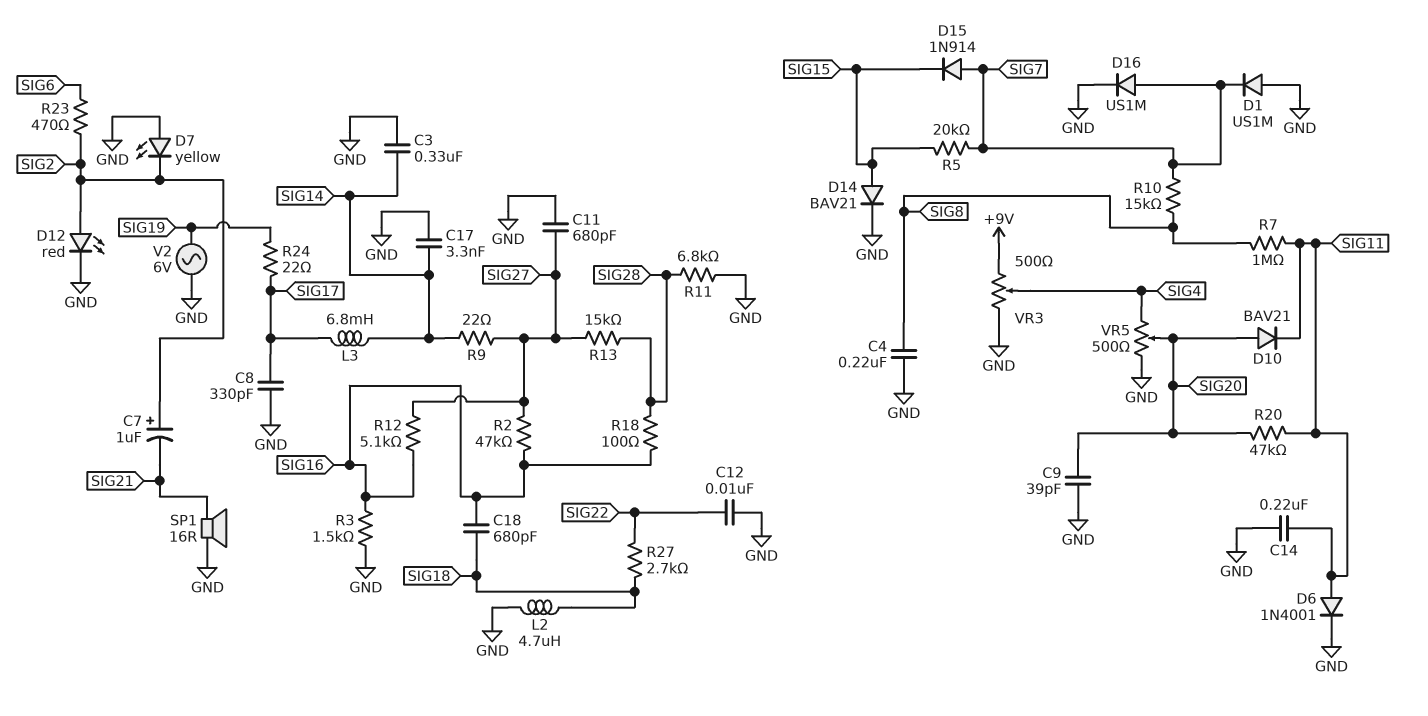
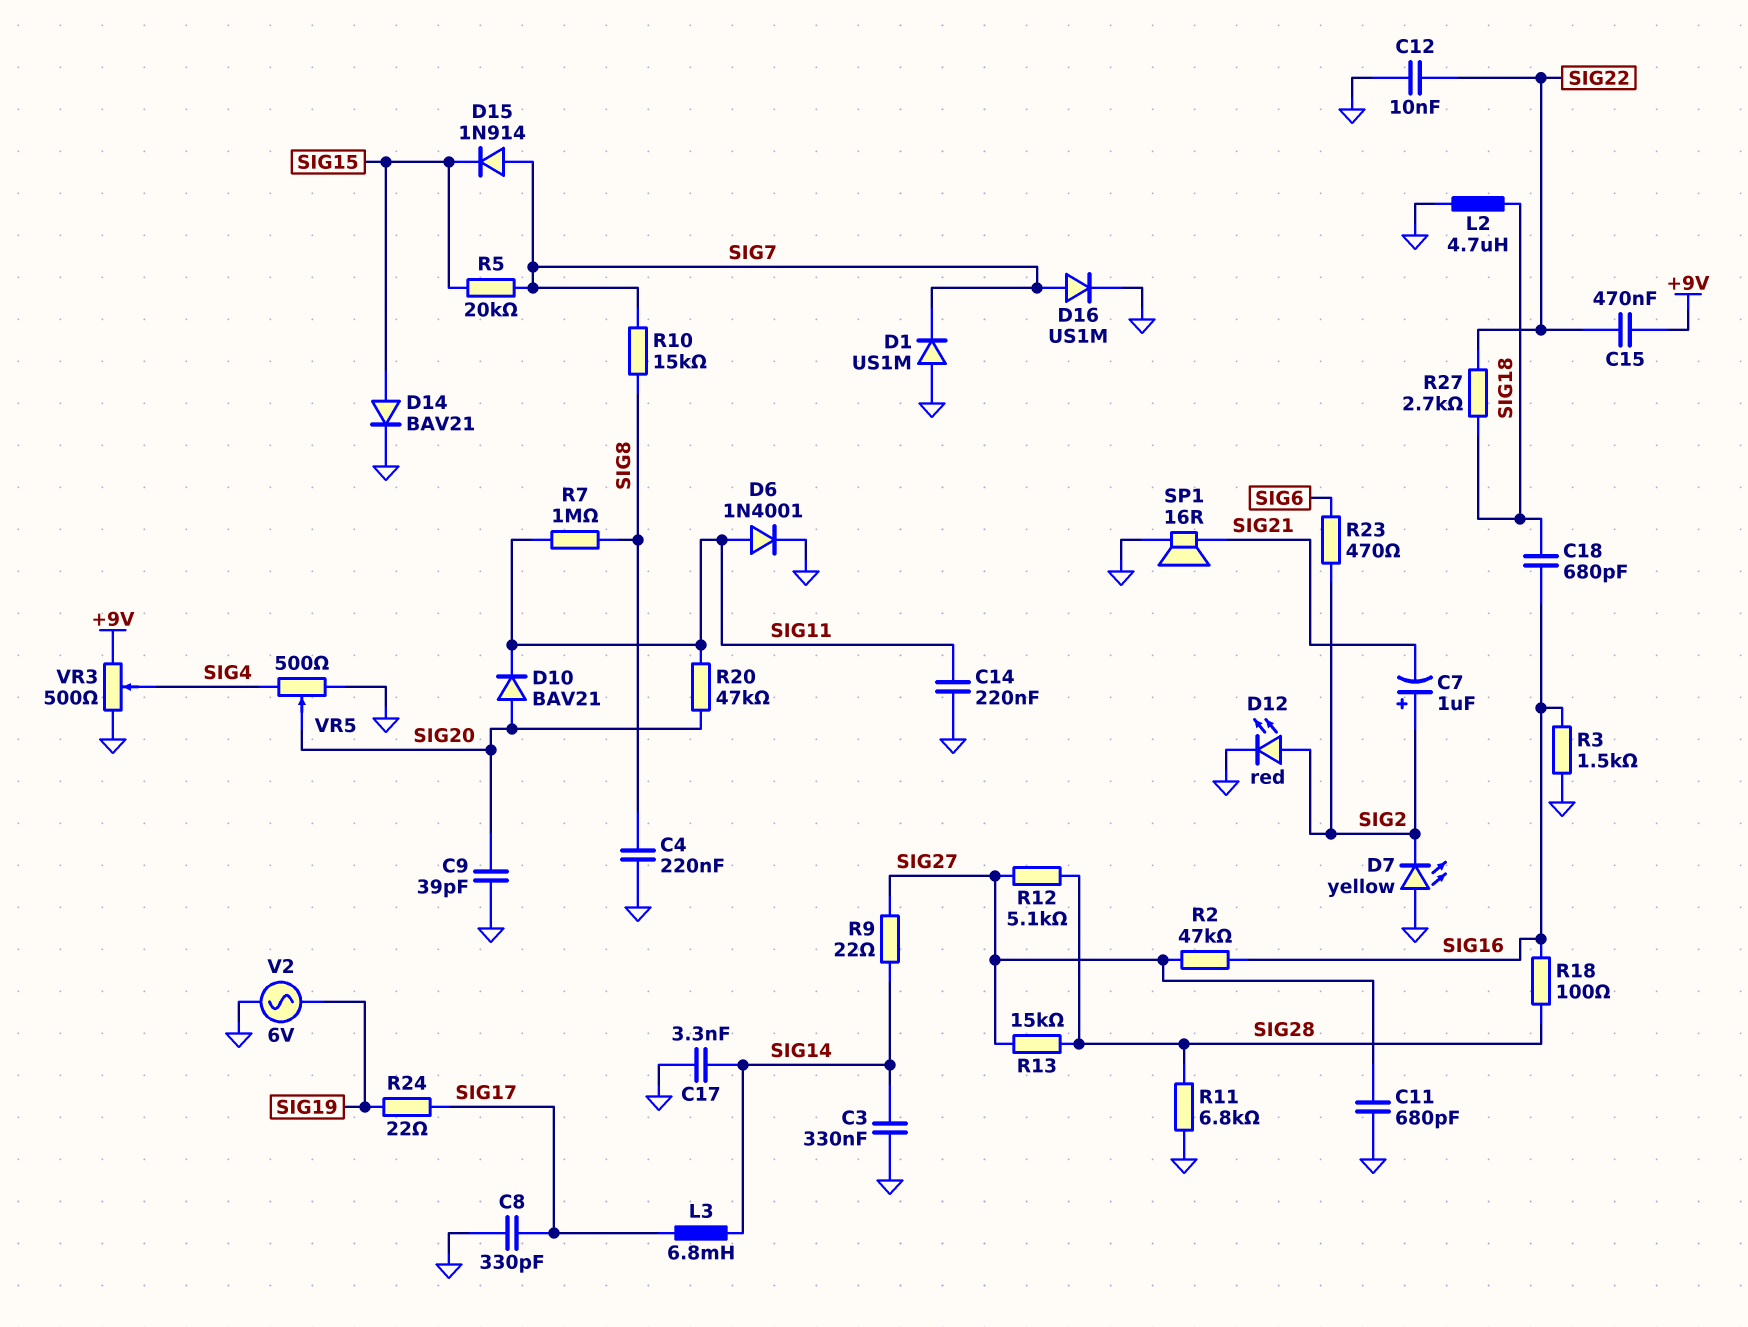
C15: none -> 470nF (+9V, SIG22)
R12: 5.1k (SIG16, SIG27) -> 5.1k (SIG27, SIG28)

